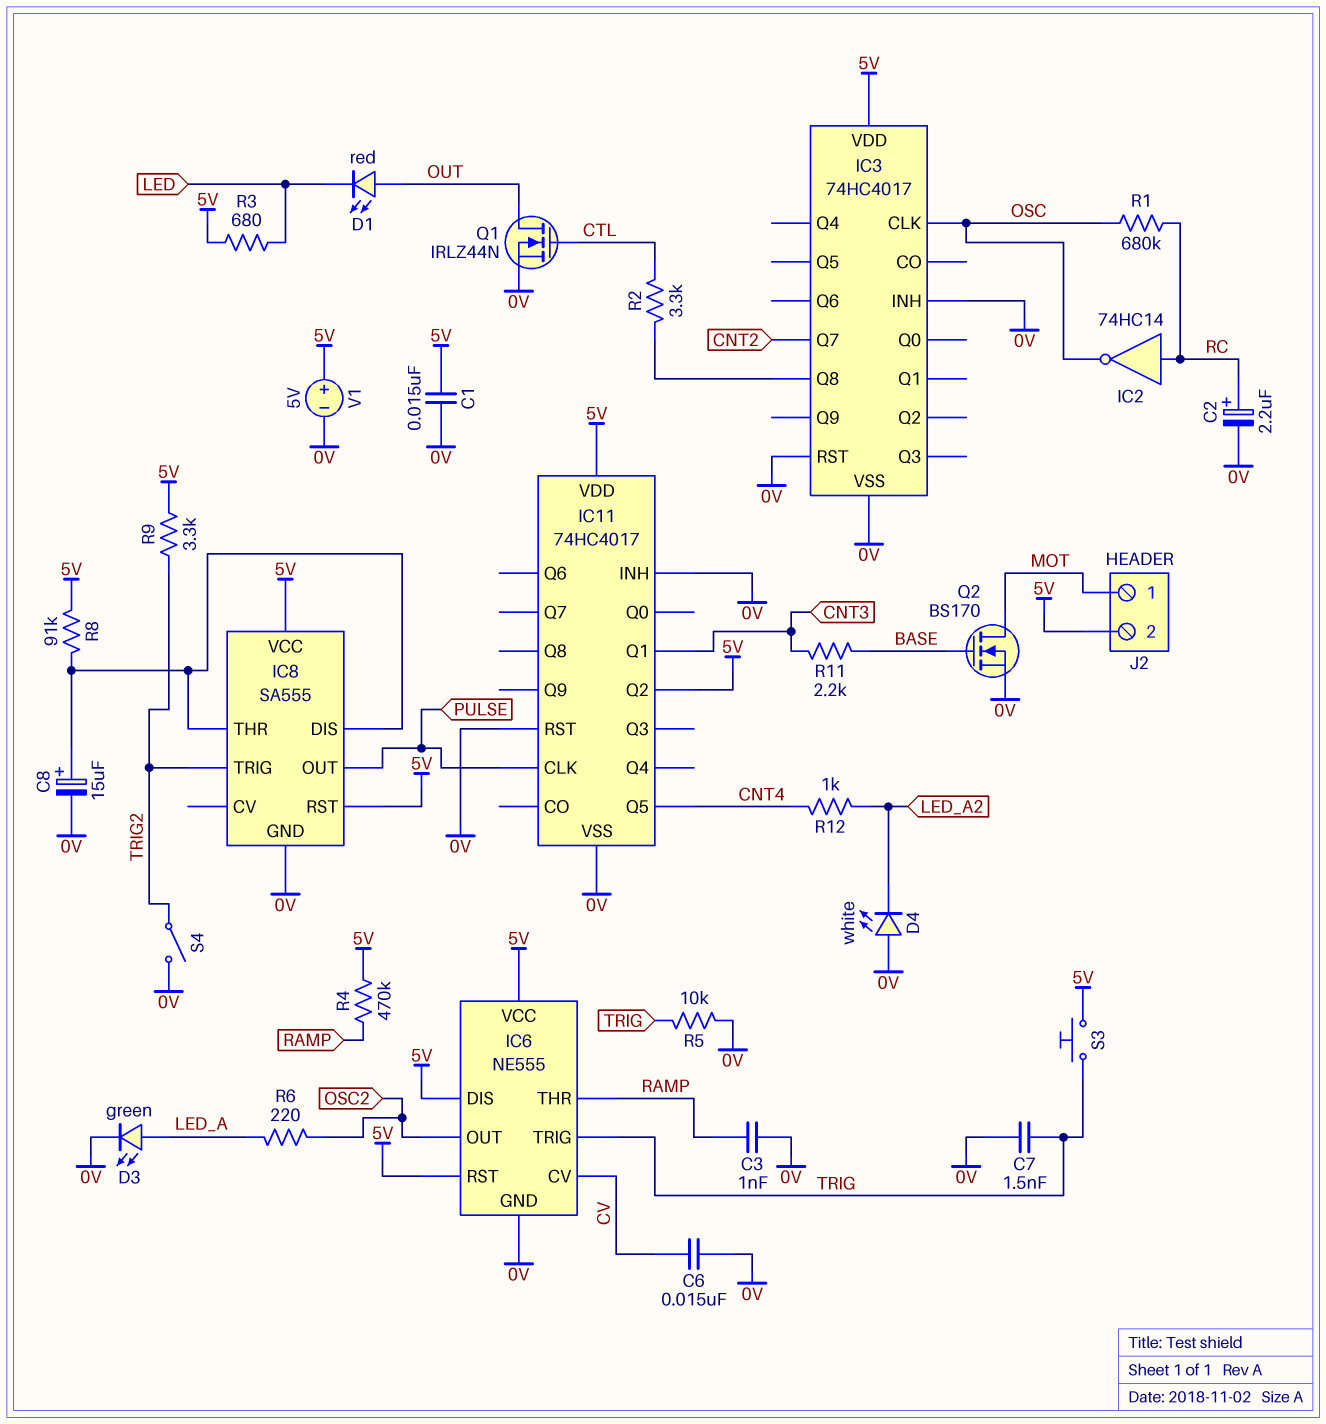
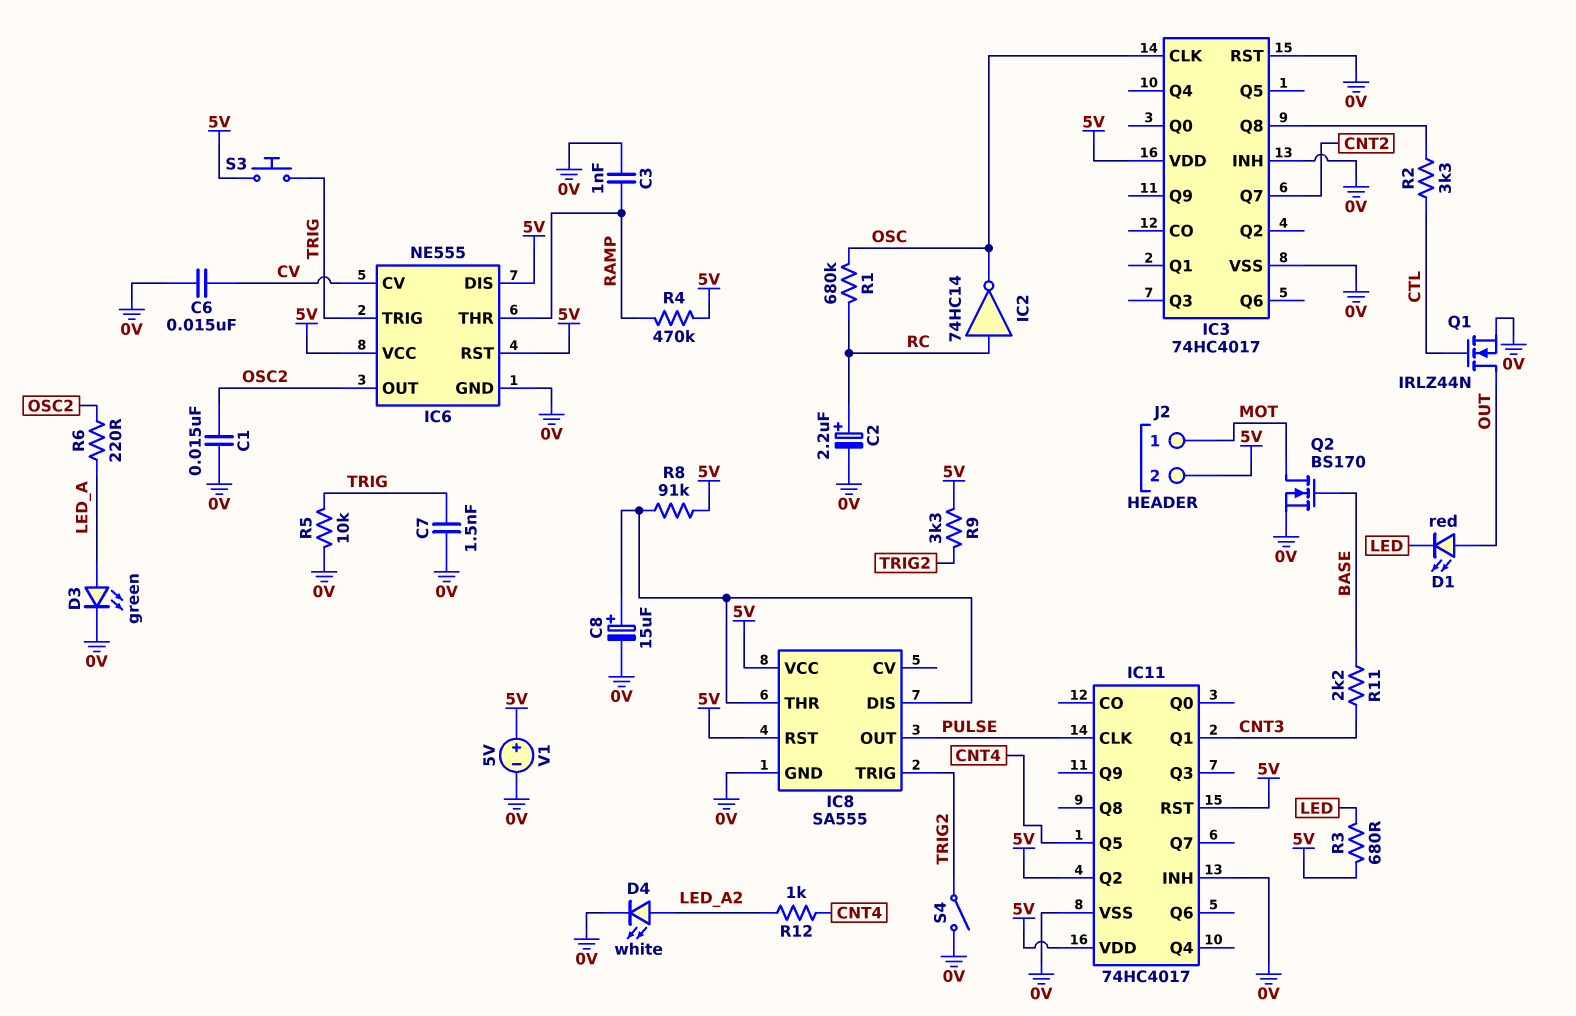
C1: 15nF (0V, 5V) -> 15nF (0V, OSC2)
D4: LED white (A 0V, K LED_A2) -> LED white (A LED_A2, K 0V)
IC11 pin RST: 0V -> 5V

